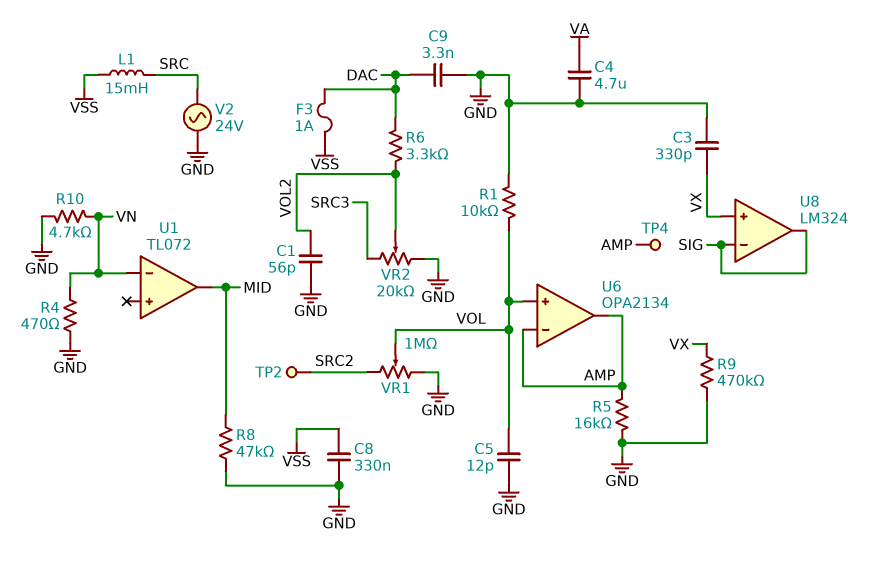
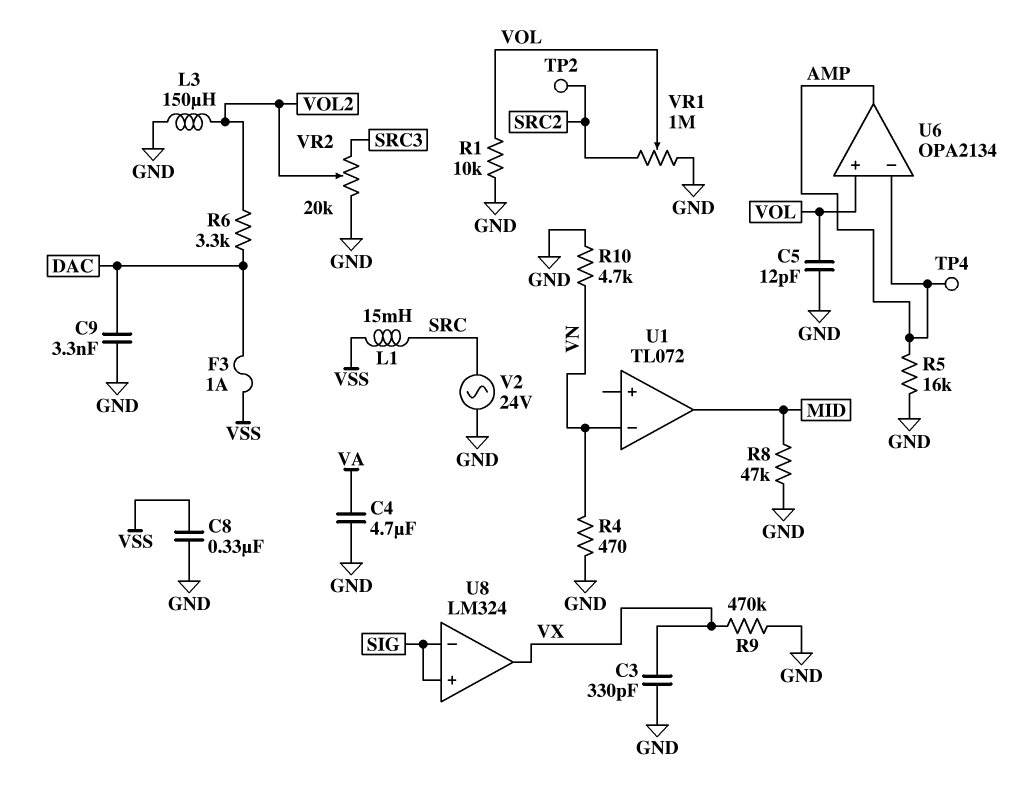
C1: 56pF (GND, VOL2) -> none
L3: none -> 150uH (GND, VOL2)
U8 pin in+: VX -> SIG
U8 pin out: SIG -> VX

